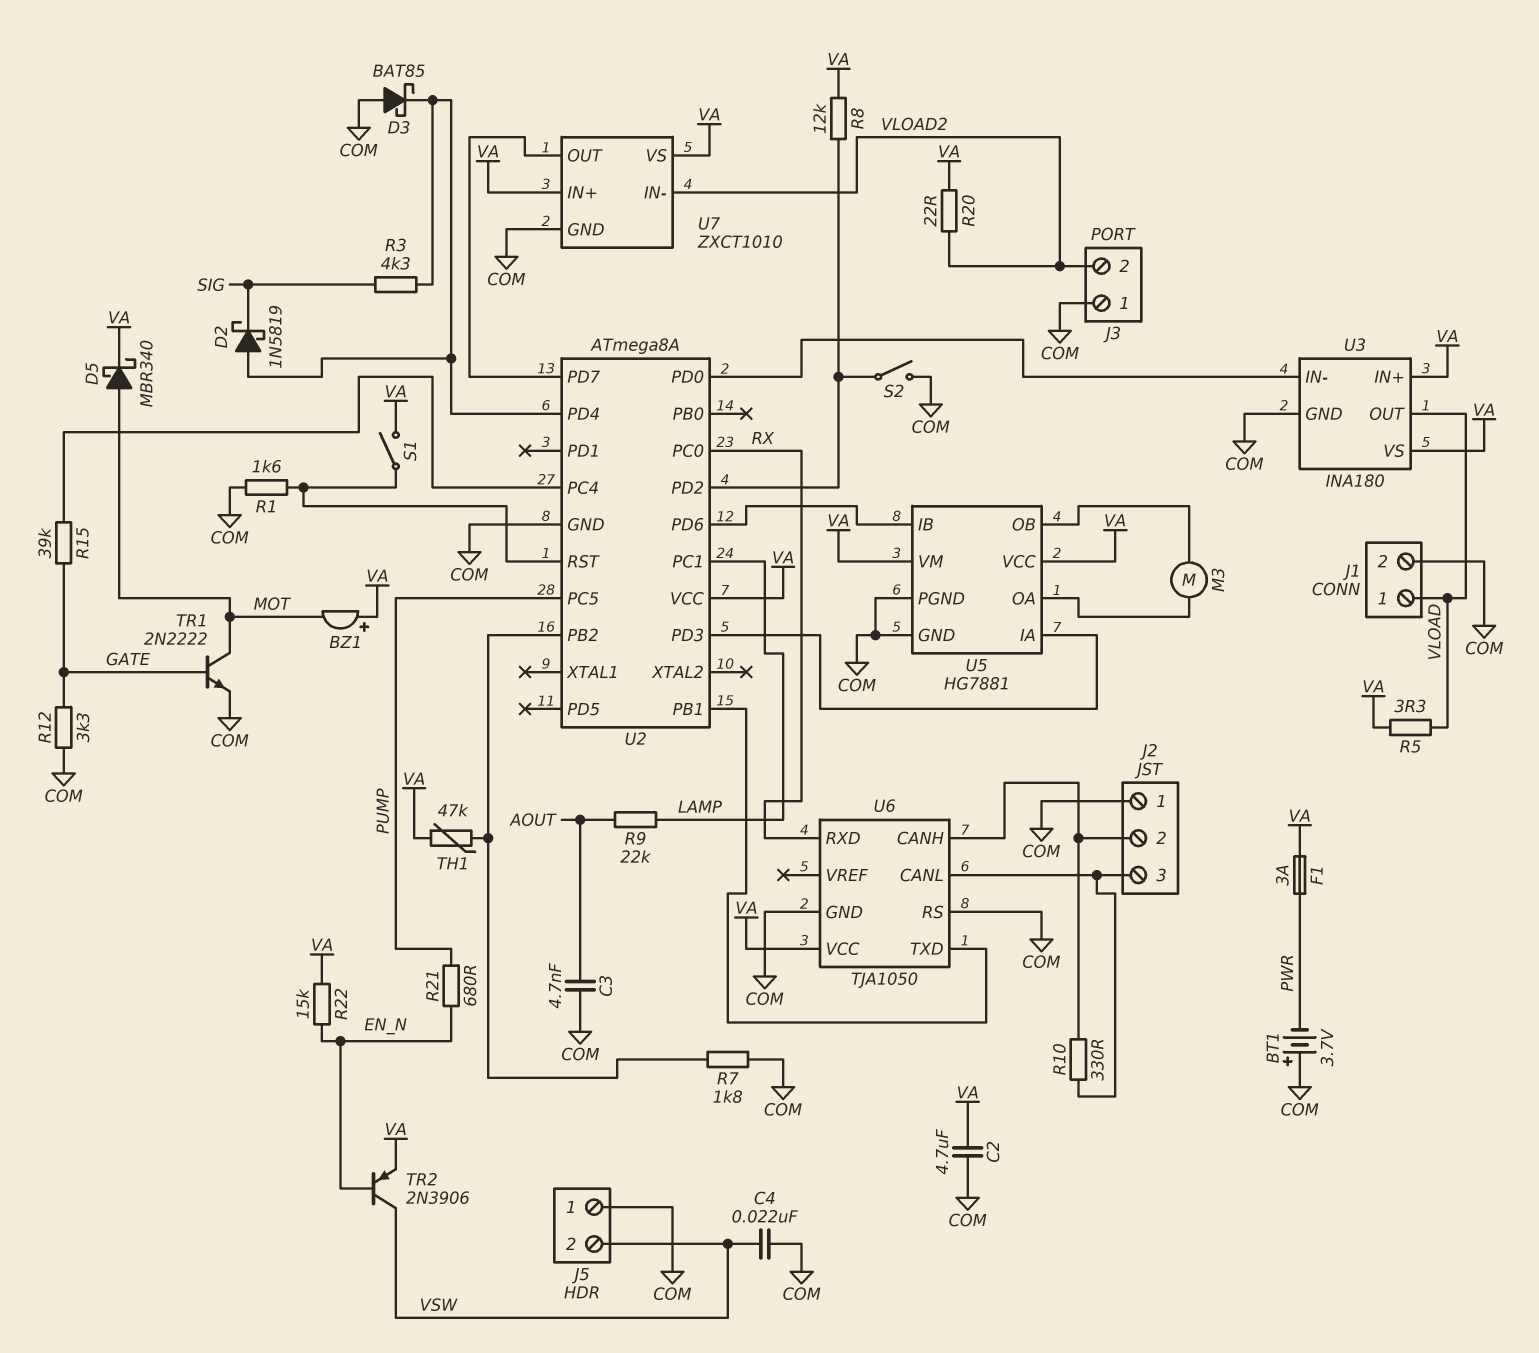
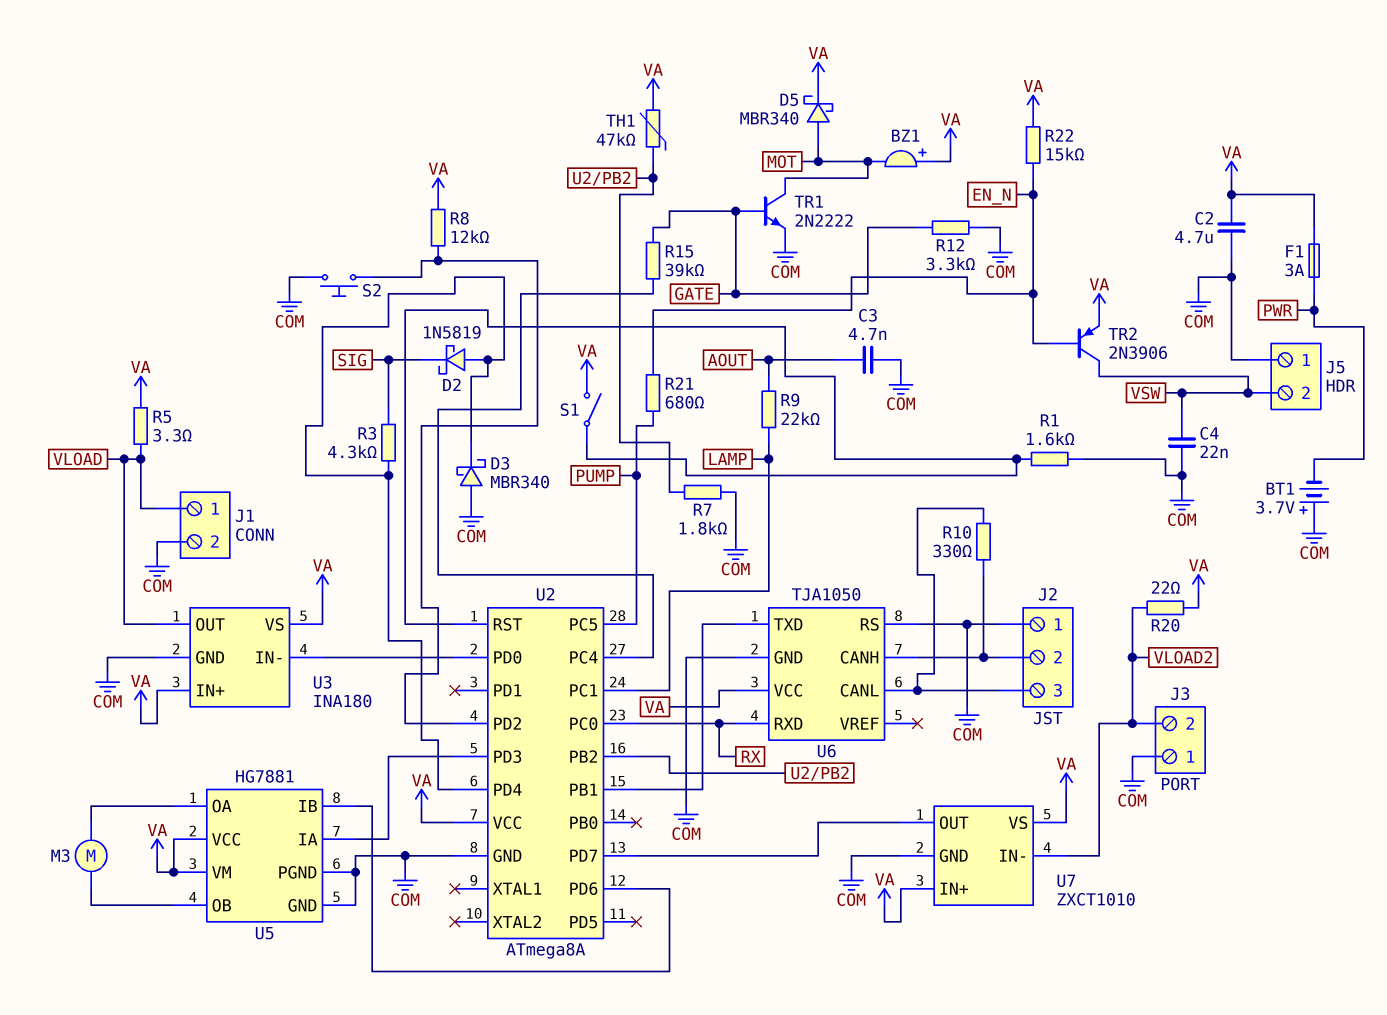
D3: schottky BAT85 (A COM, K U2/PD4) -> schottky MBR340 (A COM, K U2/PD4)
S2: switch (COM, U2/PD2) -> button (COM, U2/PD2)

